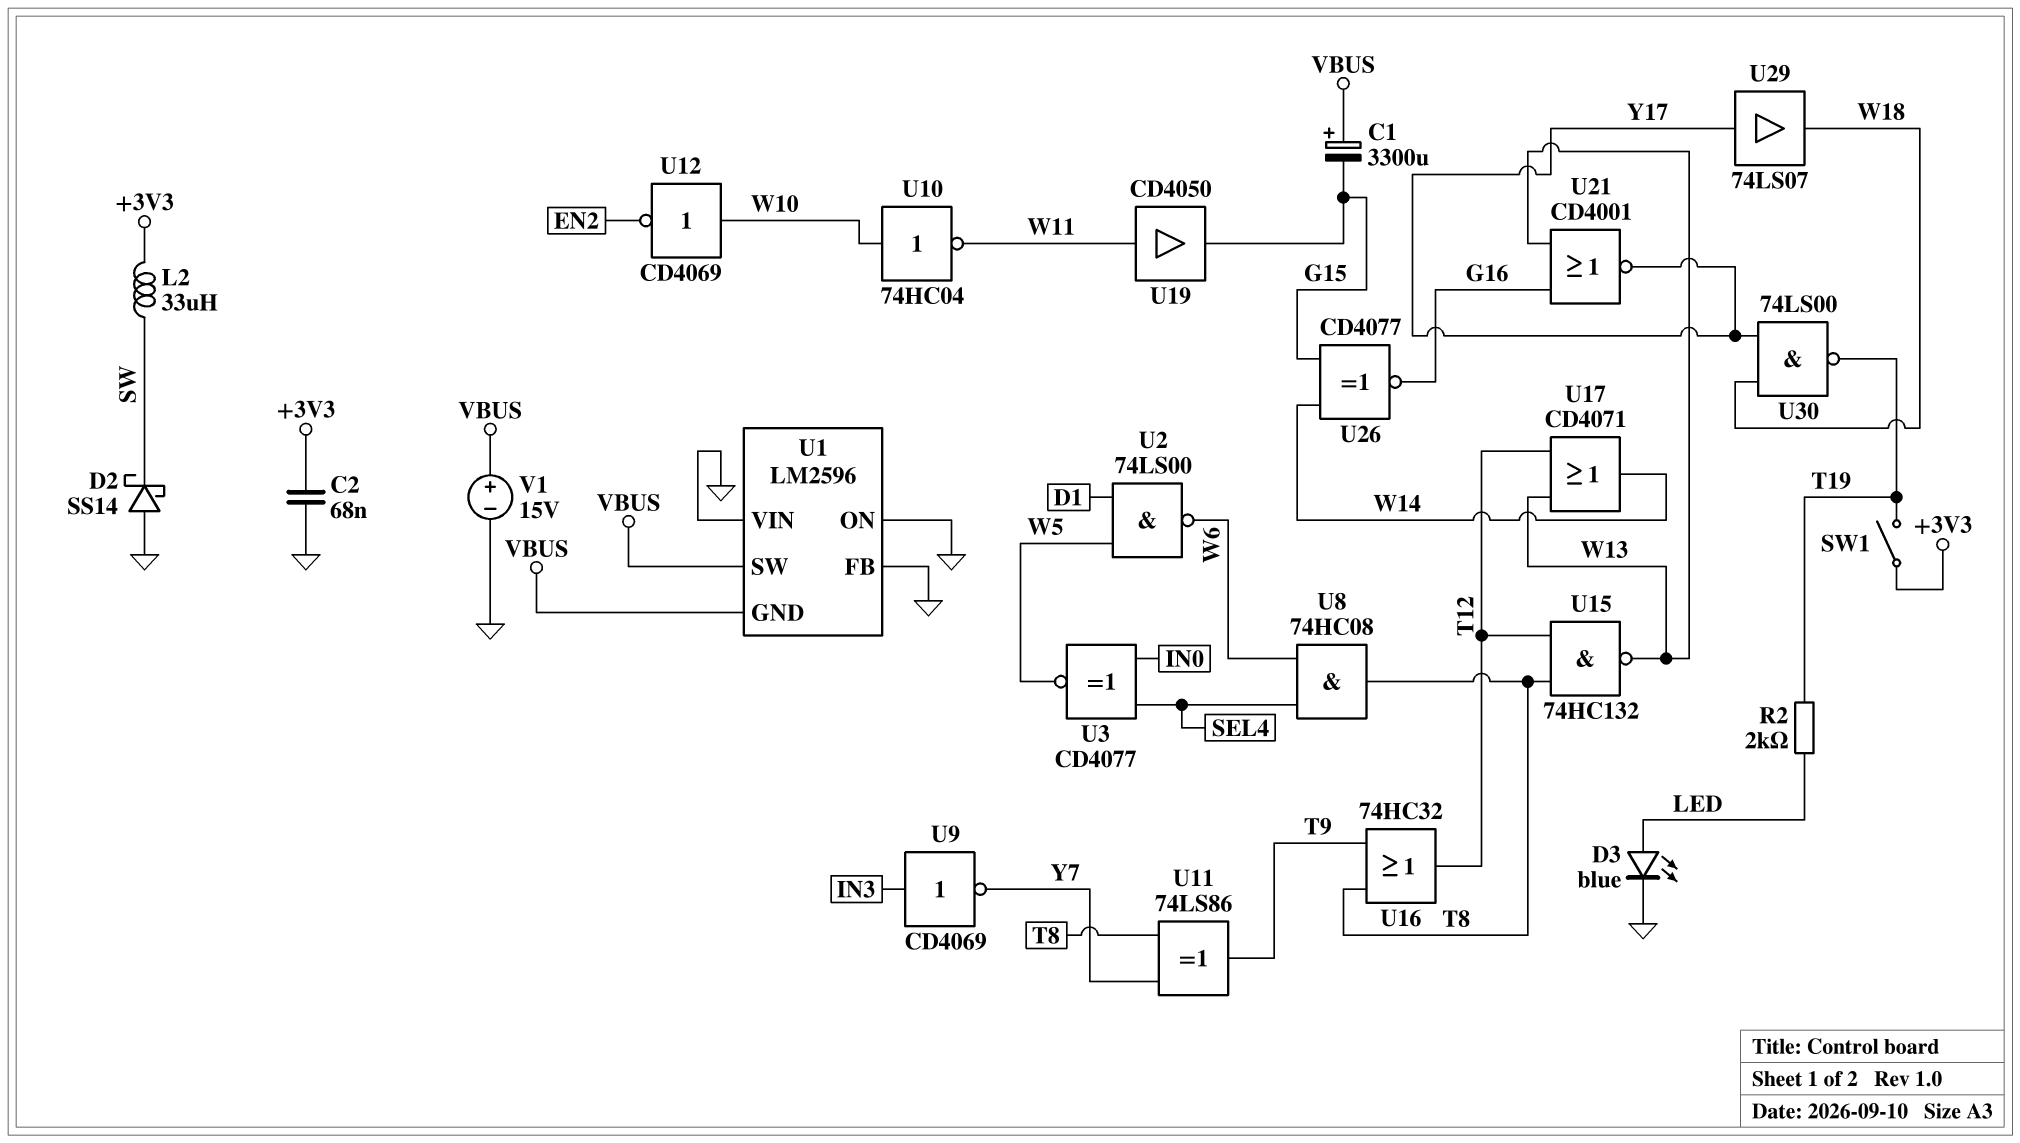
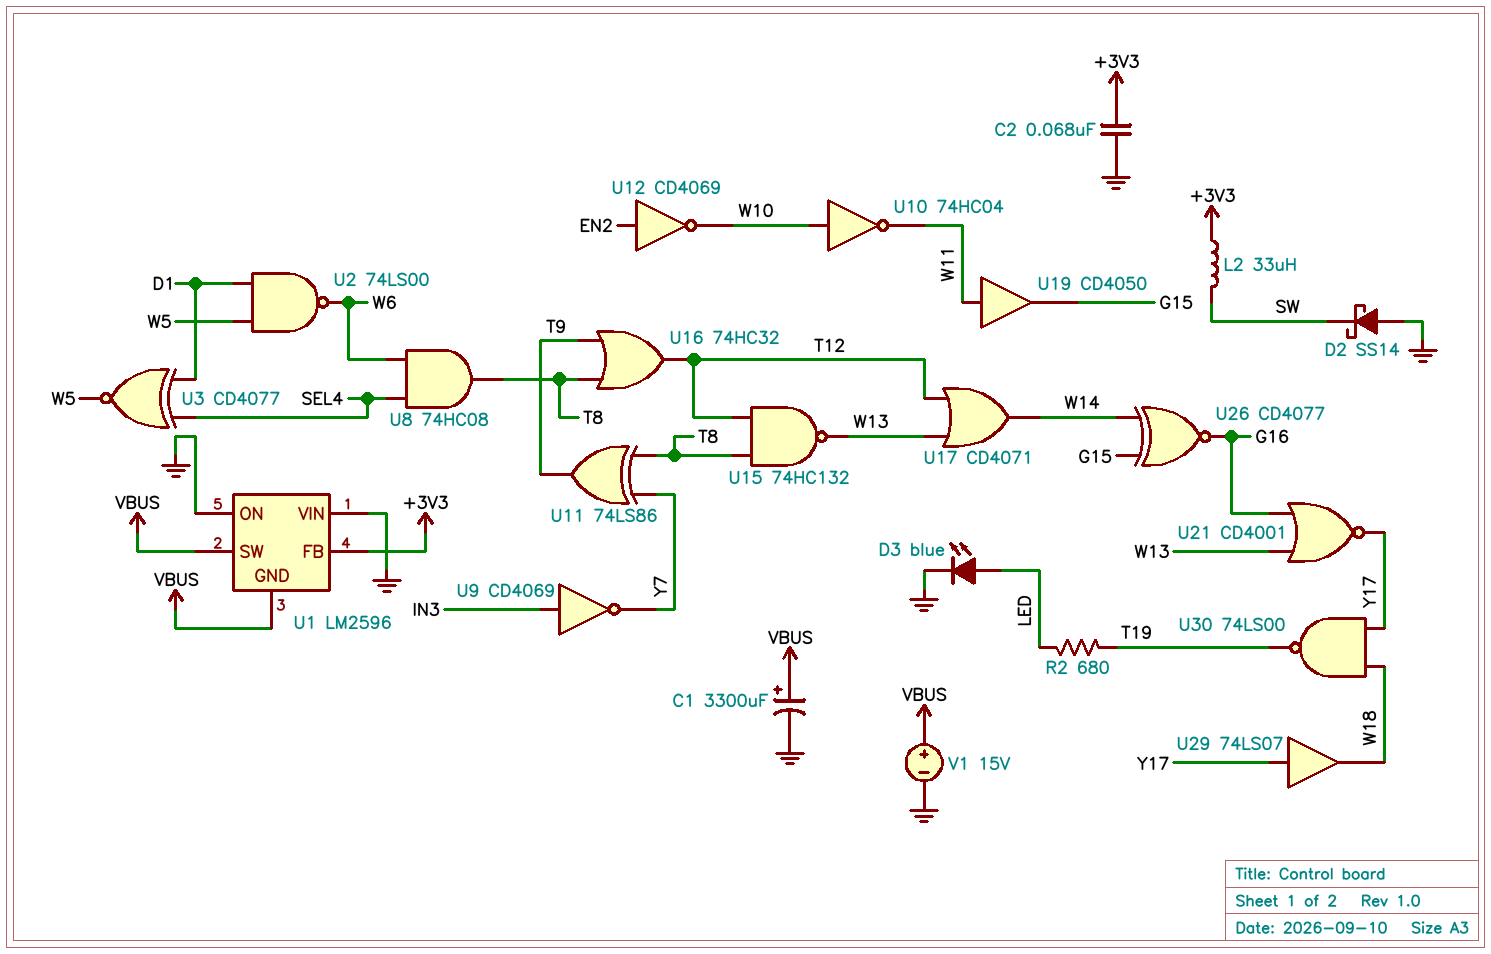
C1: 3300uF (plus VBUS, minus G15) -> 3300uF (plus VBUS, minus GND)
R2: 2k (LED, T19) -> 680 (LED, T19)
SW1: switch (+3V3, T19) -> none
U1 pin FB: GND -> +3V3
U3: XNOR CD4077 (in IN0, in SEL4, out W5) -> XNOR CD4077 (in D1, in SEL4, out W5)
U12: NOT CD4069 (in W10, out EN2) -> NOT CD4069 (in EN2, out W10)

